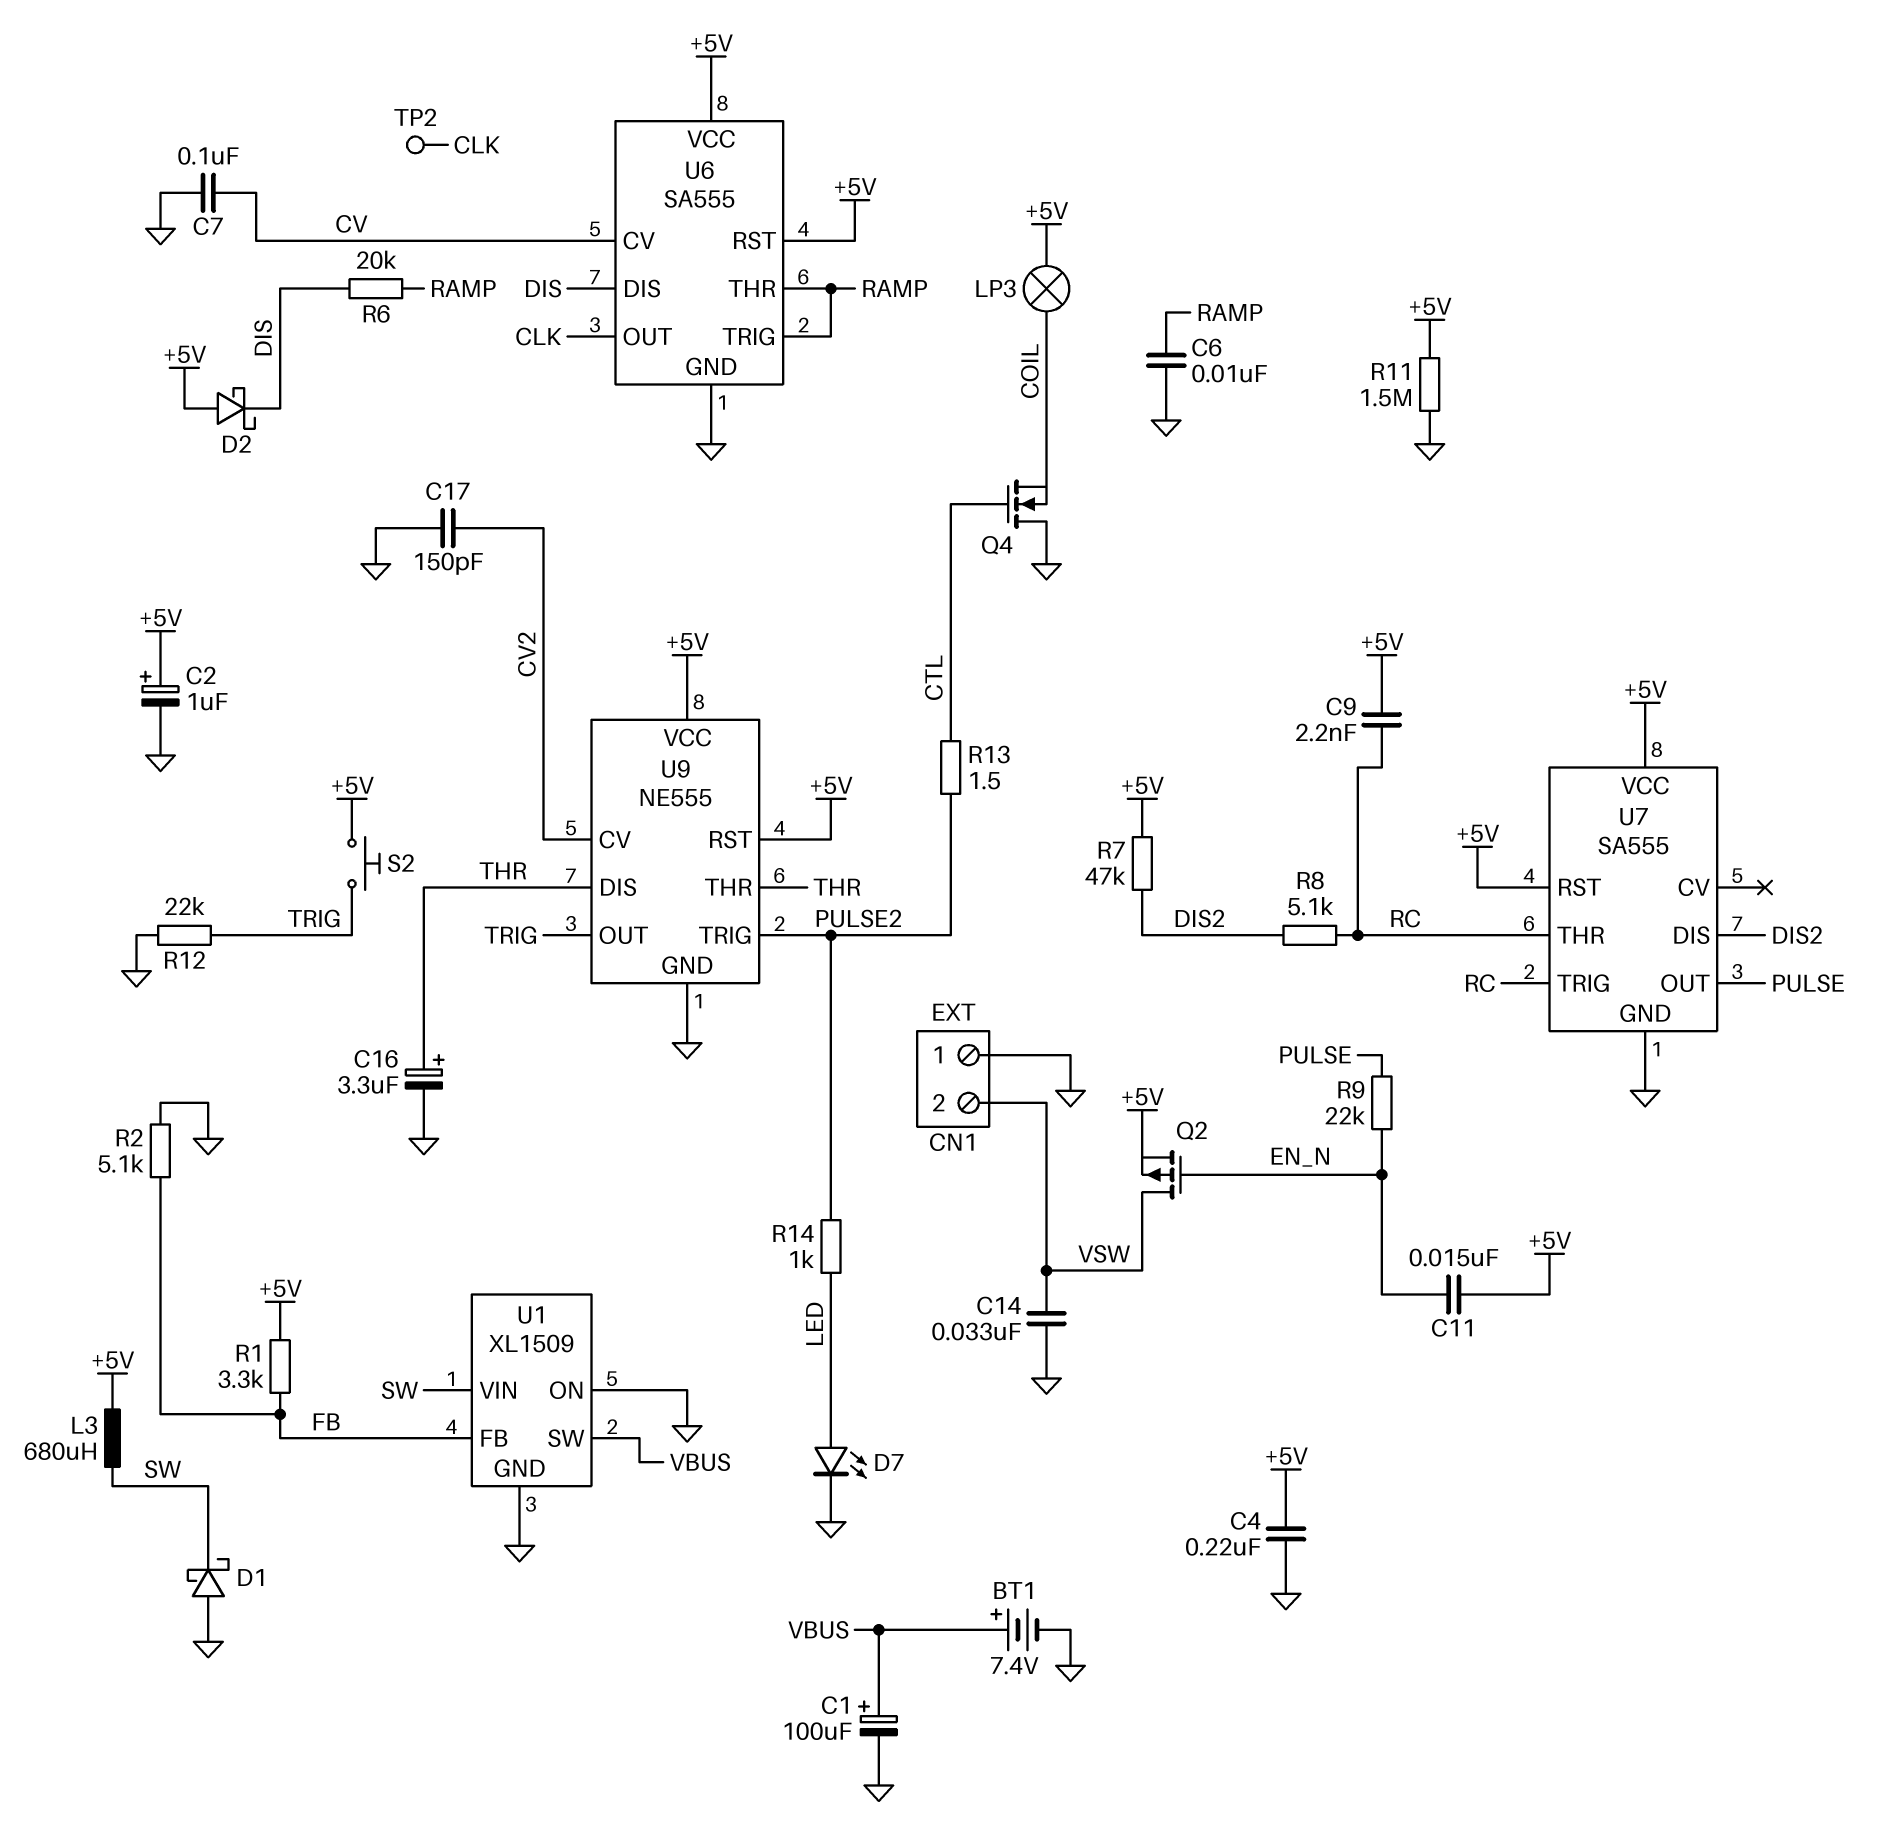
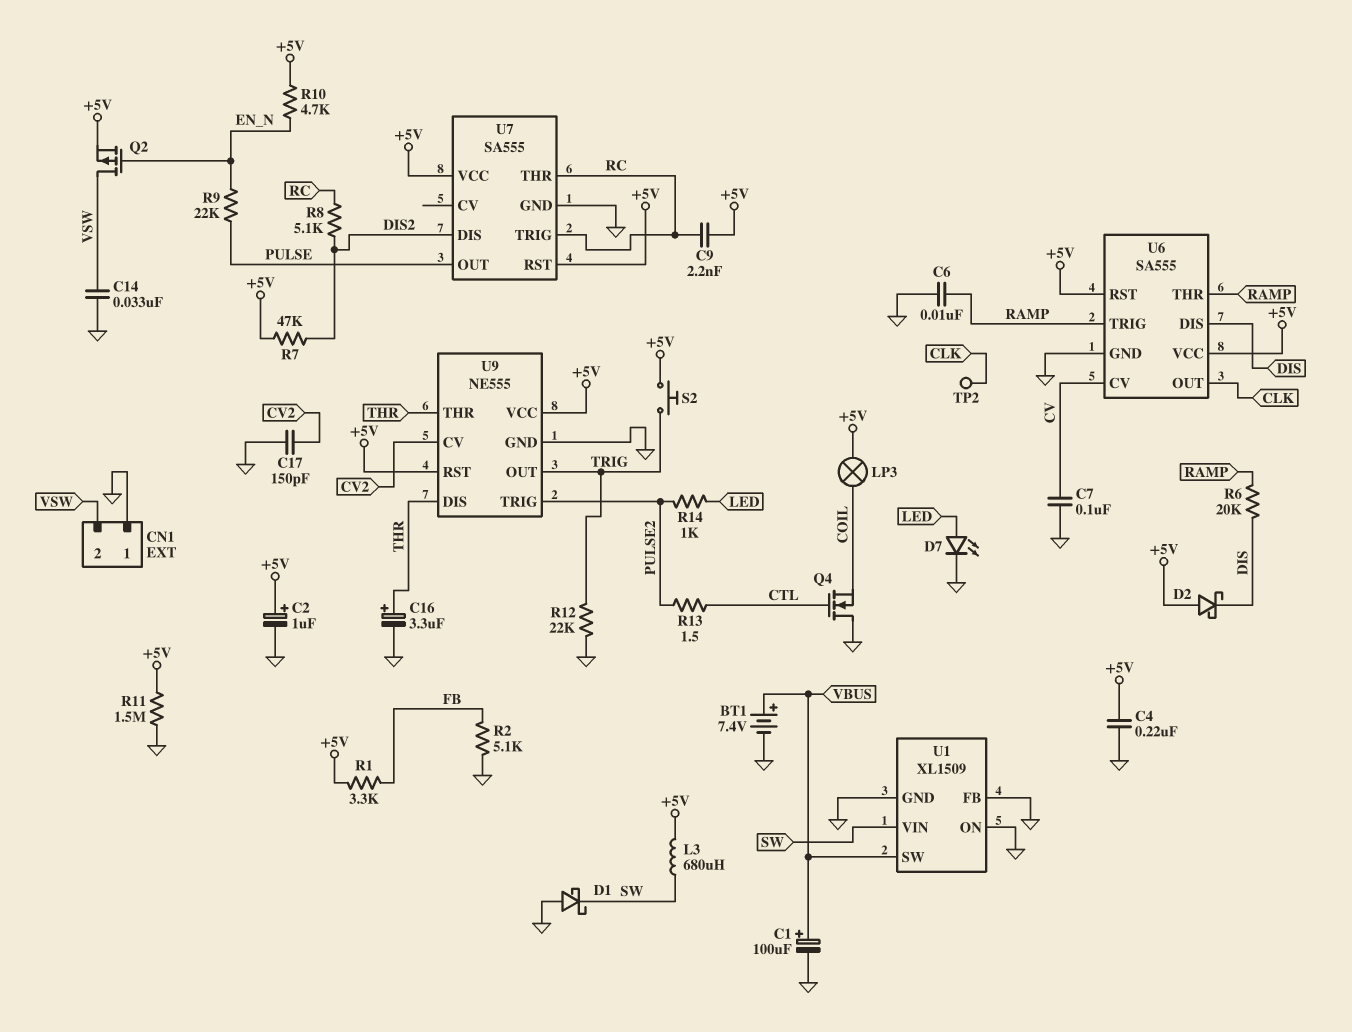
C11: 15nF (+5V, EN_N) -> none
R10: none -> 4.7k (+5V, EN_N)
U1 pin FB: FB -> GND

